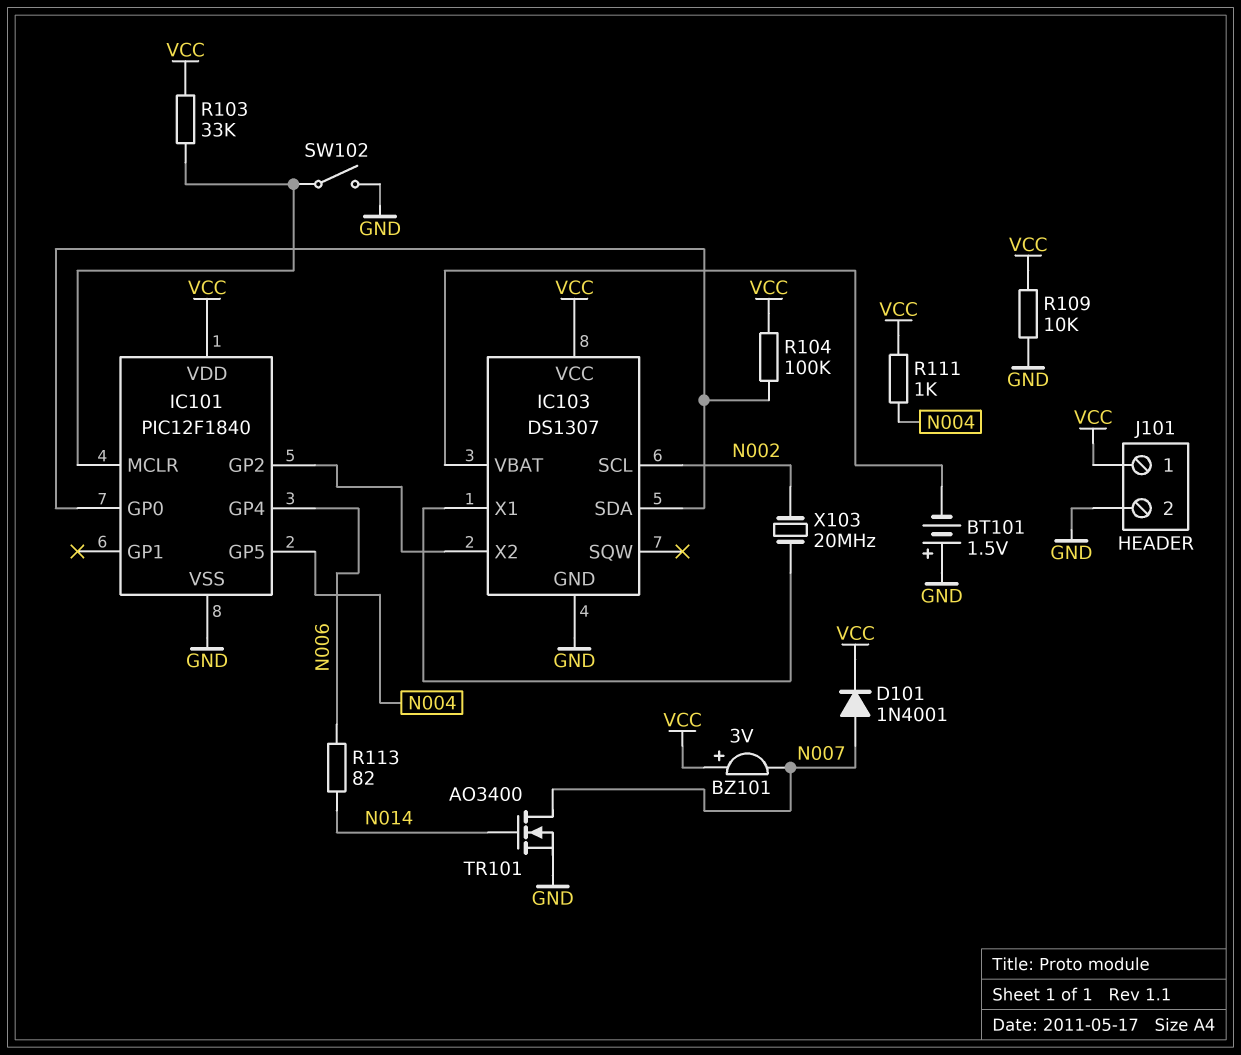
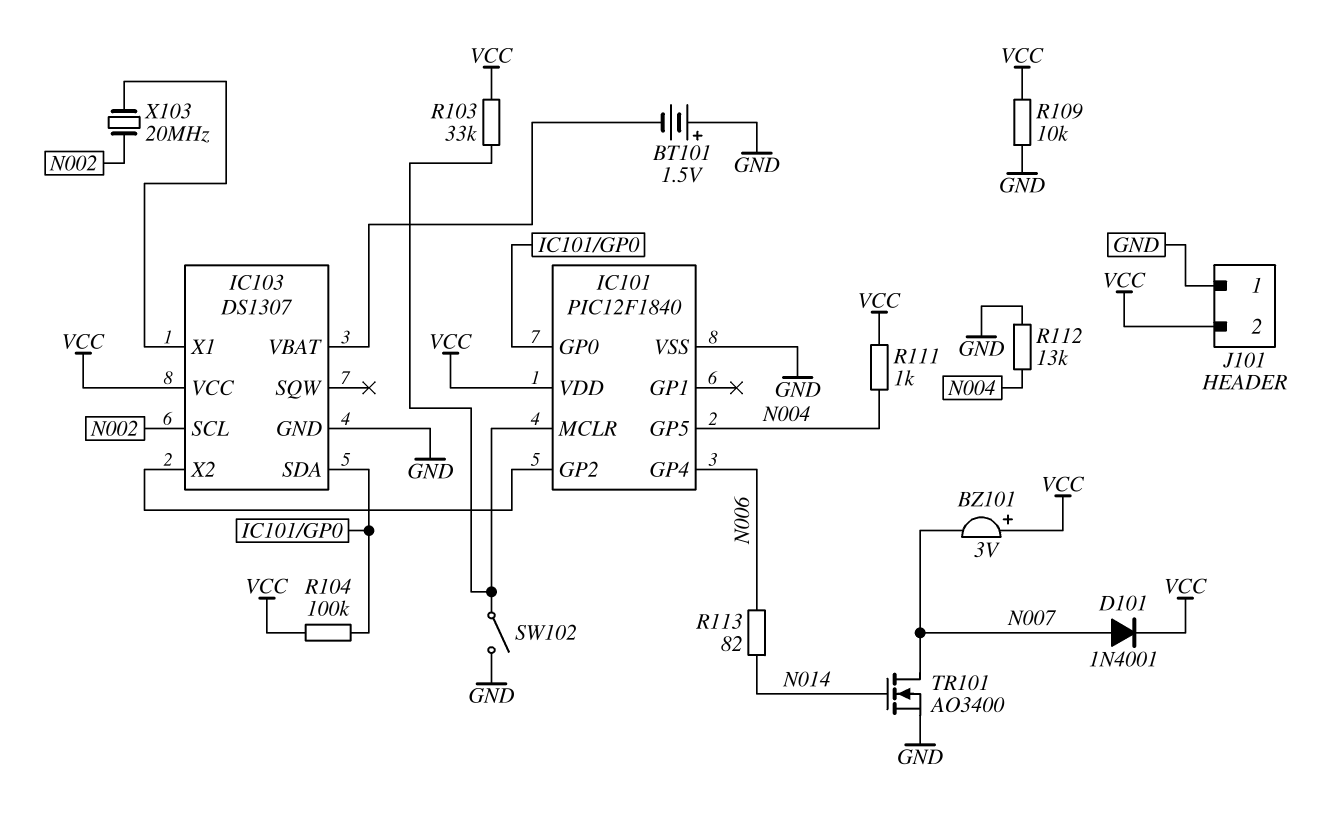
J101 pin 1: VCC -> GND
J101 pin 2: GND -> VCC
R112: none -> 13k (GND, N004)

